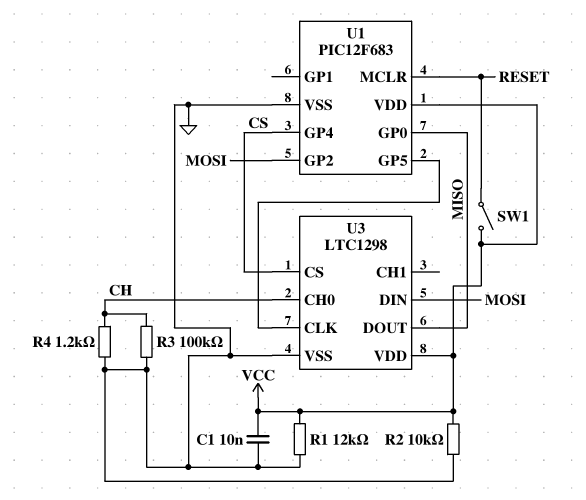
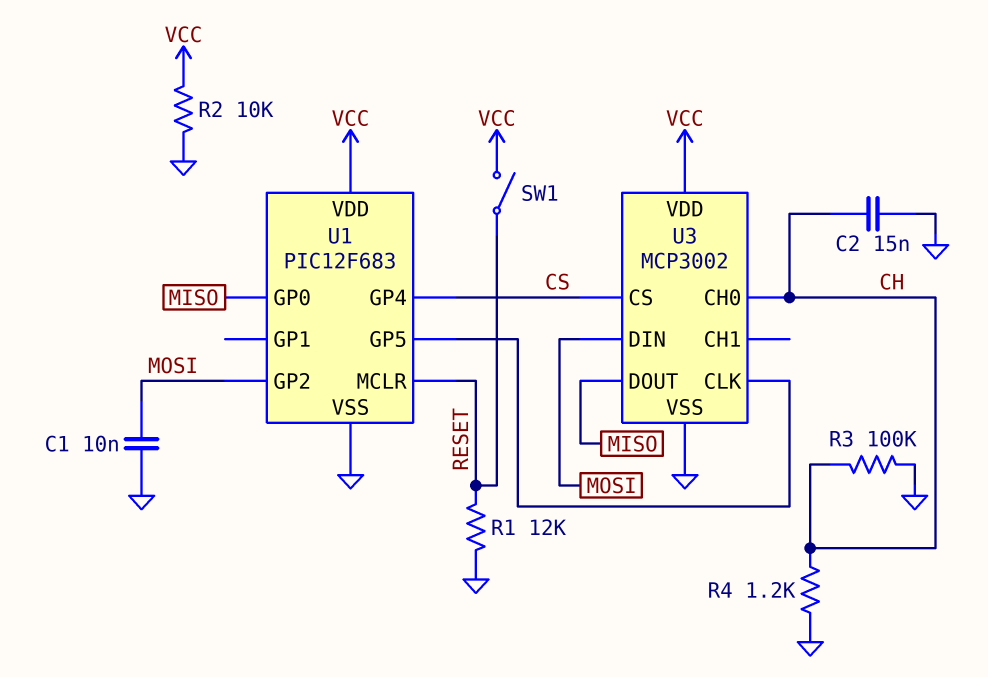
C1: 10nF (GND, VCC) -> 10nF (GND, MOSI)
C2: none -> 15nF (CH, GND)
R1: 12k (GND, VCC) -> 12k (GND, RESET)
U3: LTC1298 -> MCP3002

